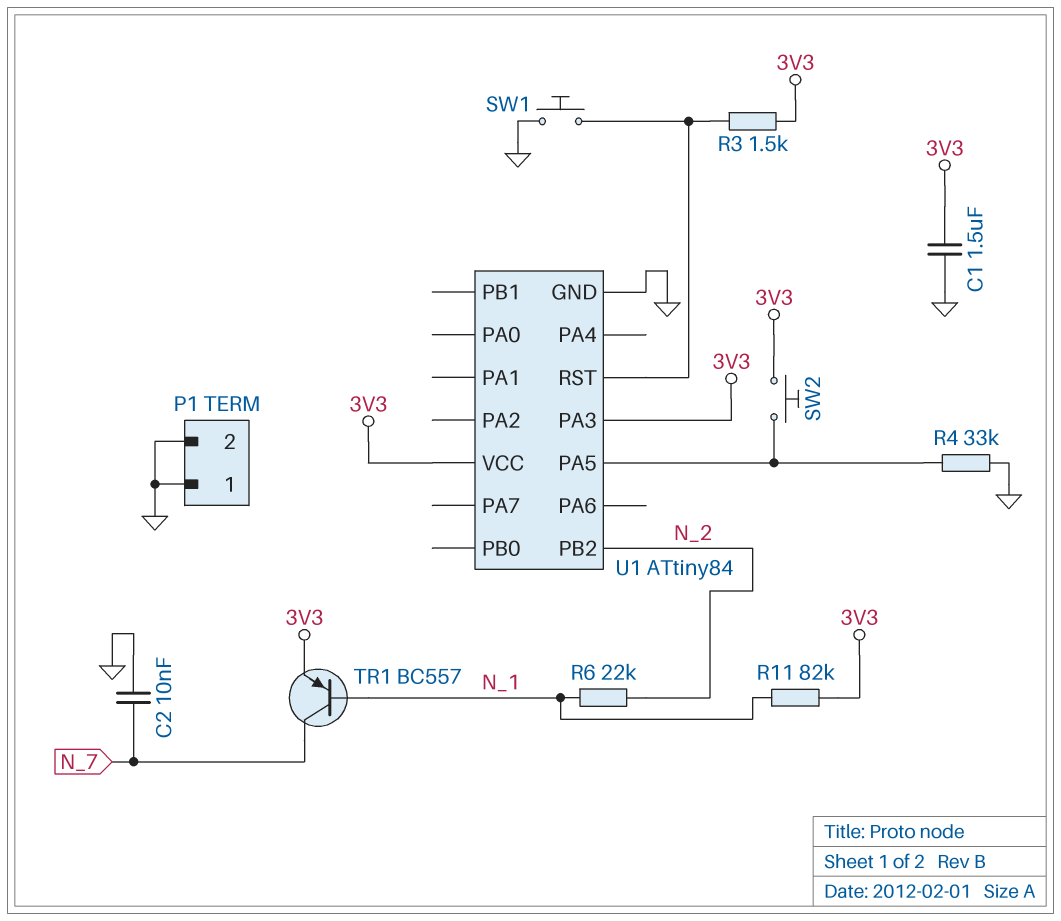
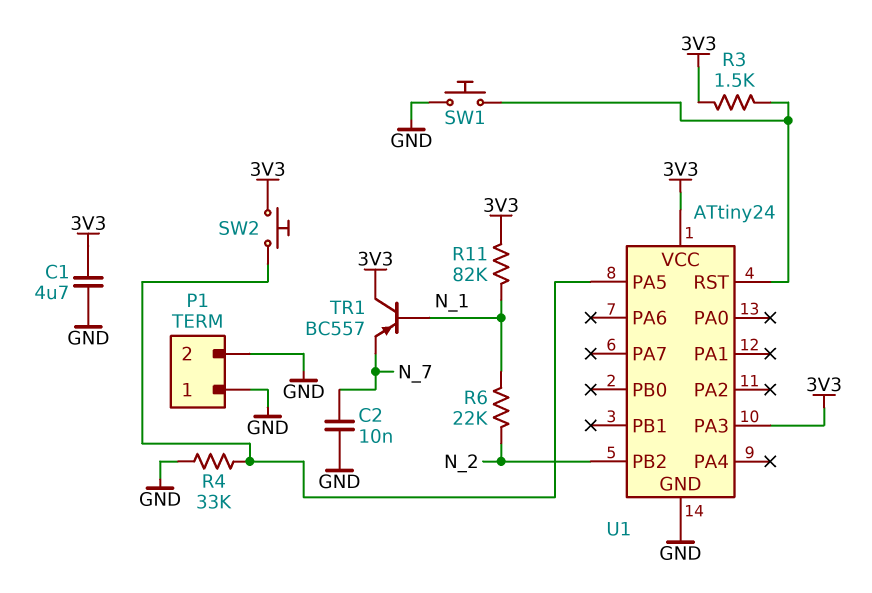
C1: 1.5uF (3V3, GND) -> 4.7uF (3V3, GND)
TR1: PNP BC557 (B N_1, C N_7, E 3V3) -> PNP BC557 (B N_1, C 3V3, E N_7)
U1: ATtiny84 -> ATtiny24

